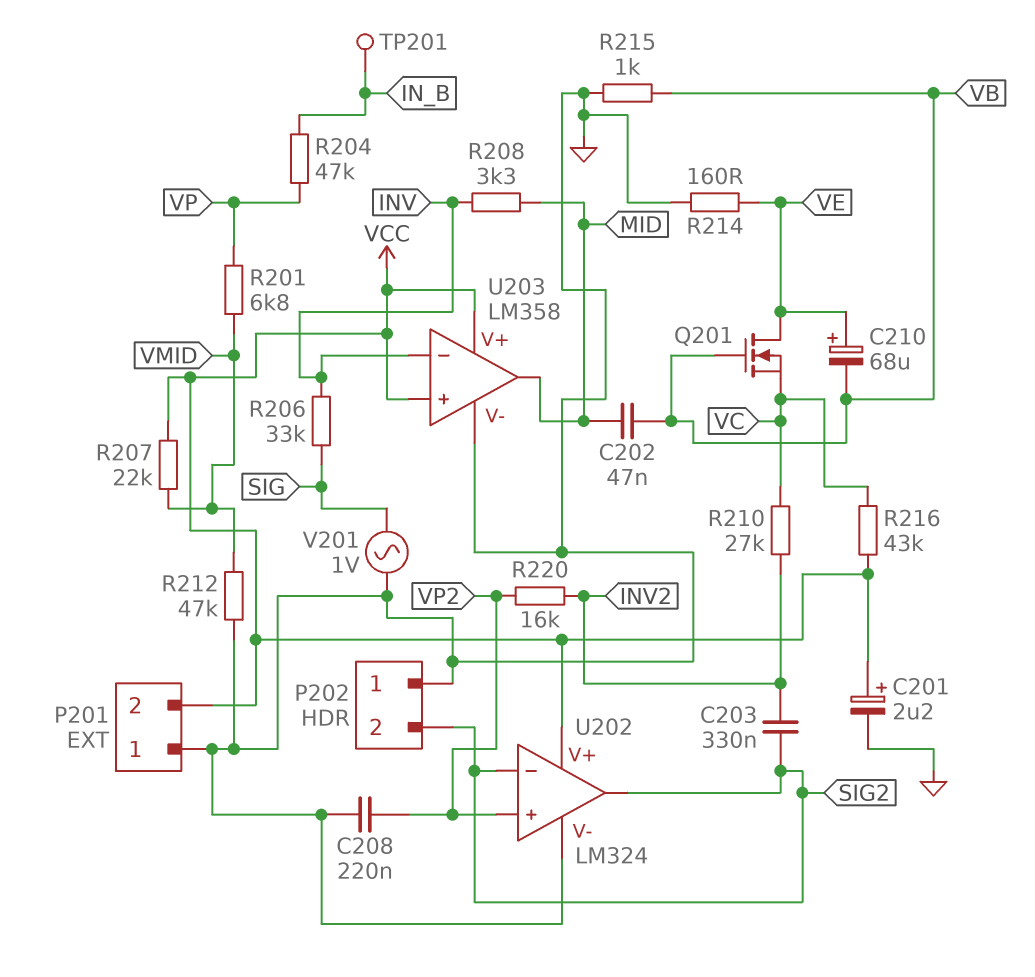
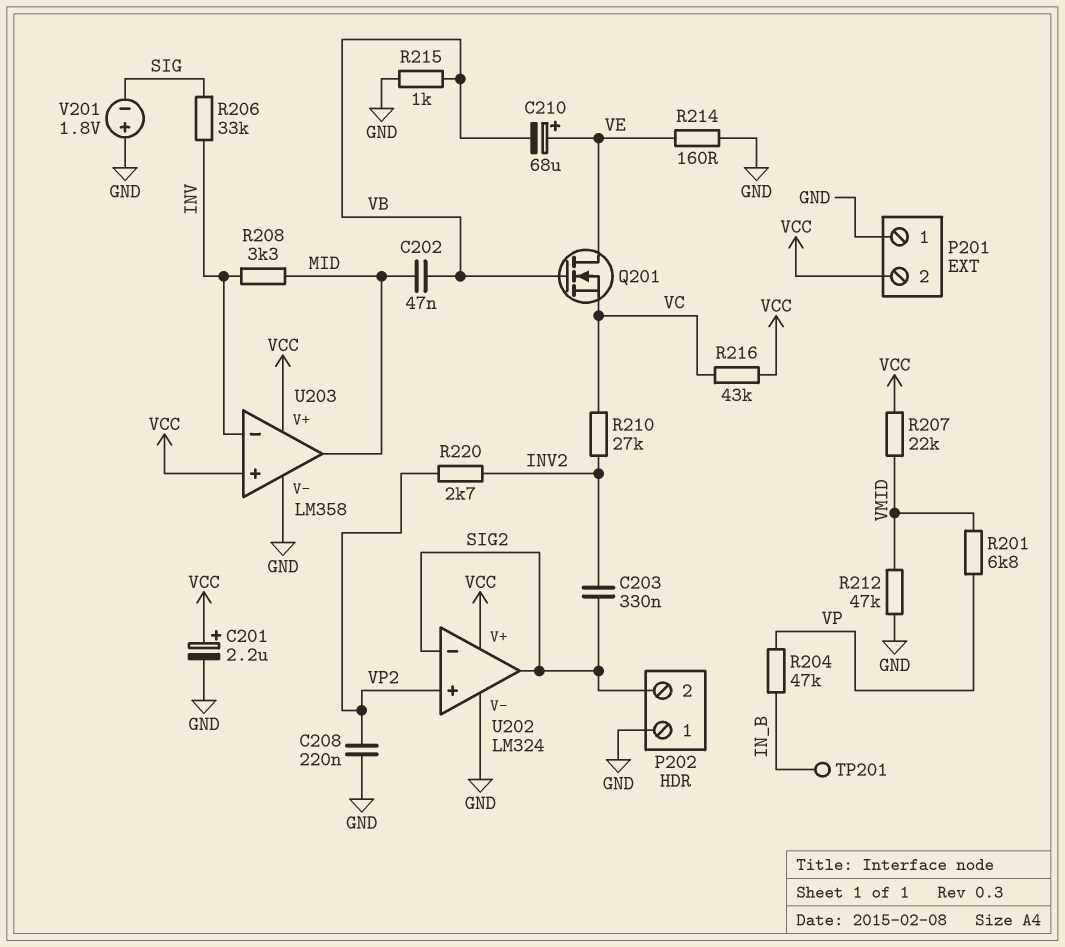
R220: 16k (INV2, VP2) -> 2.7k (INV2, VP2)
V201: AC 1V (GND, SIG) -> 1.8V (plus GND, minus SIG)

